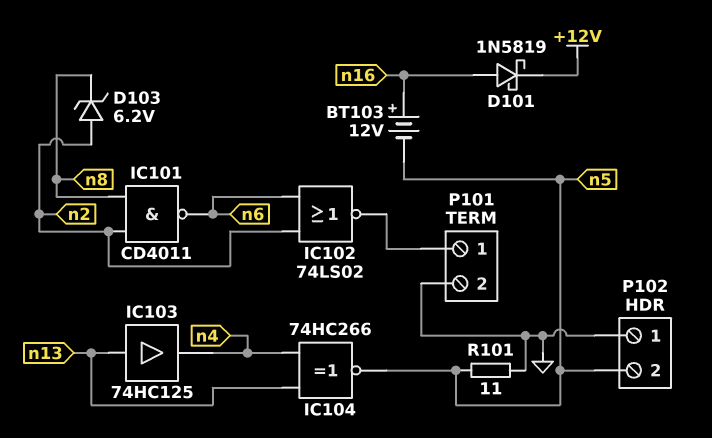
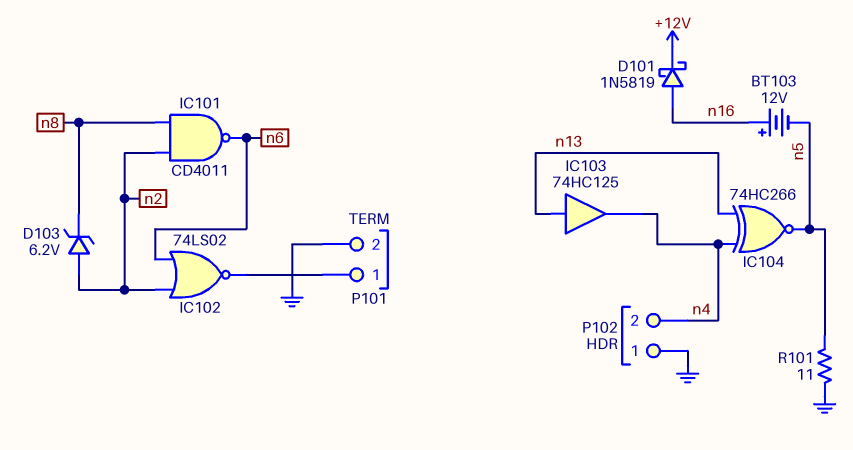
P102 pin 2: n5 -> n4

